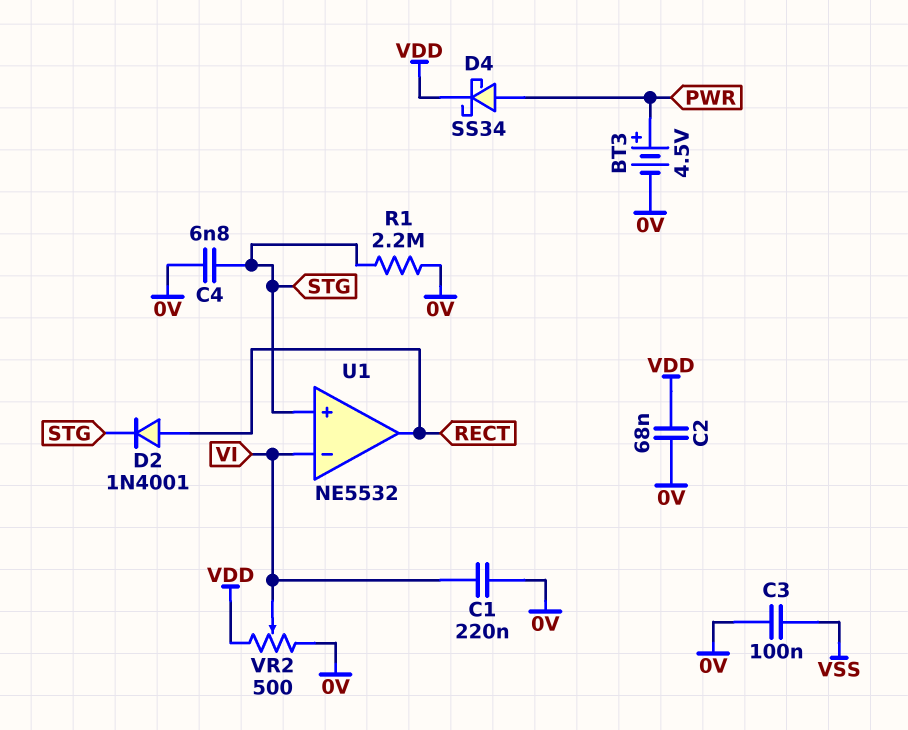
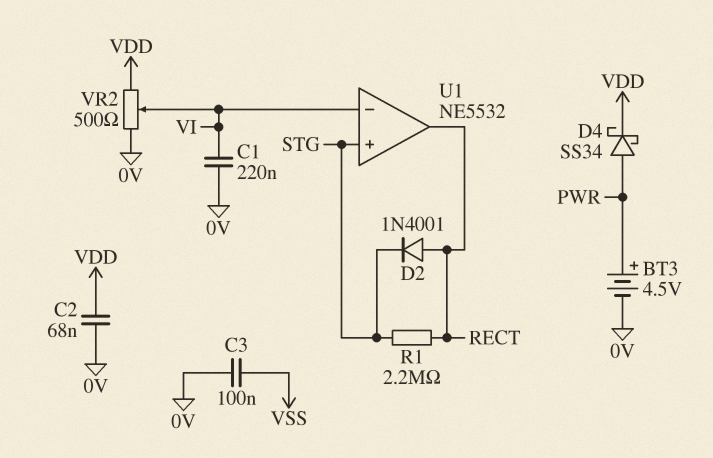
C4: 6.8nF (0V, STG) -> none
R1: 2.2M (0V, STG) -> 2.2M (RECT, STG)

